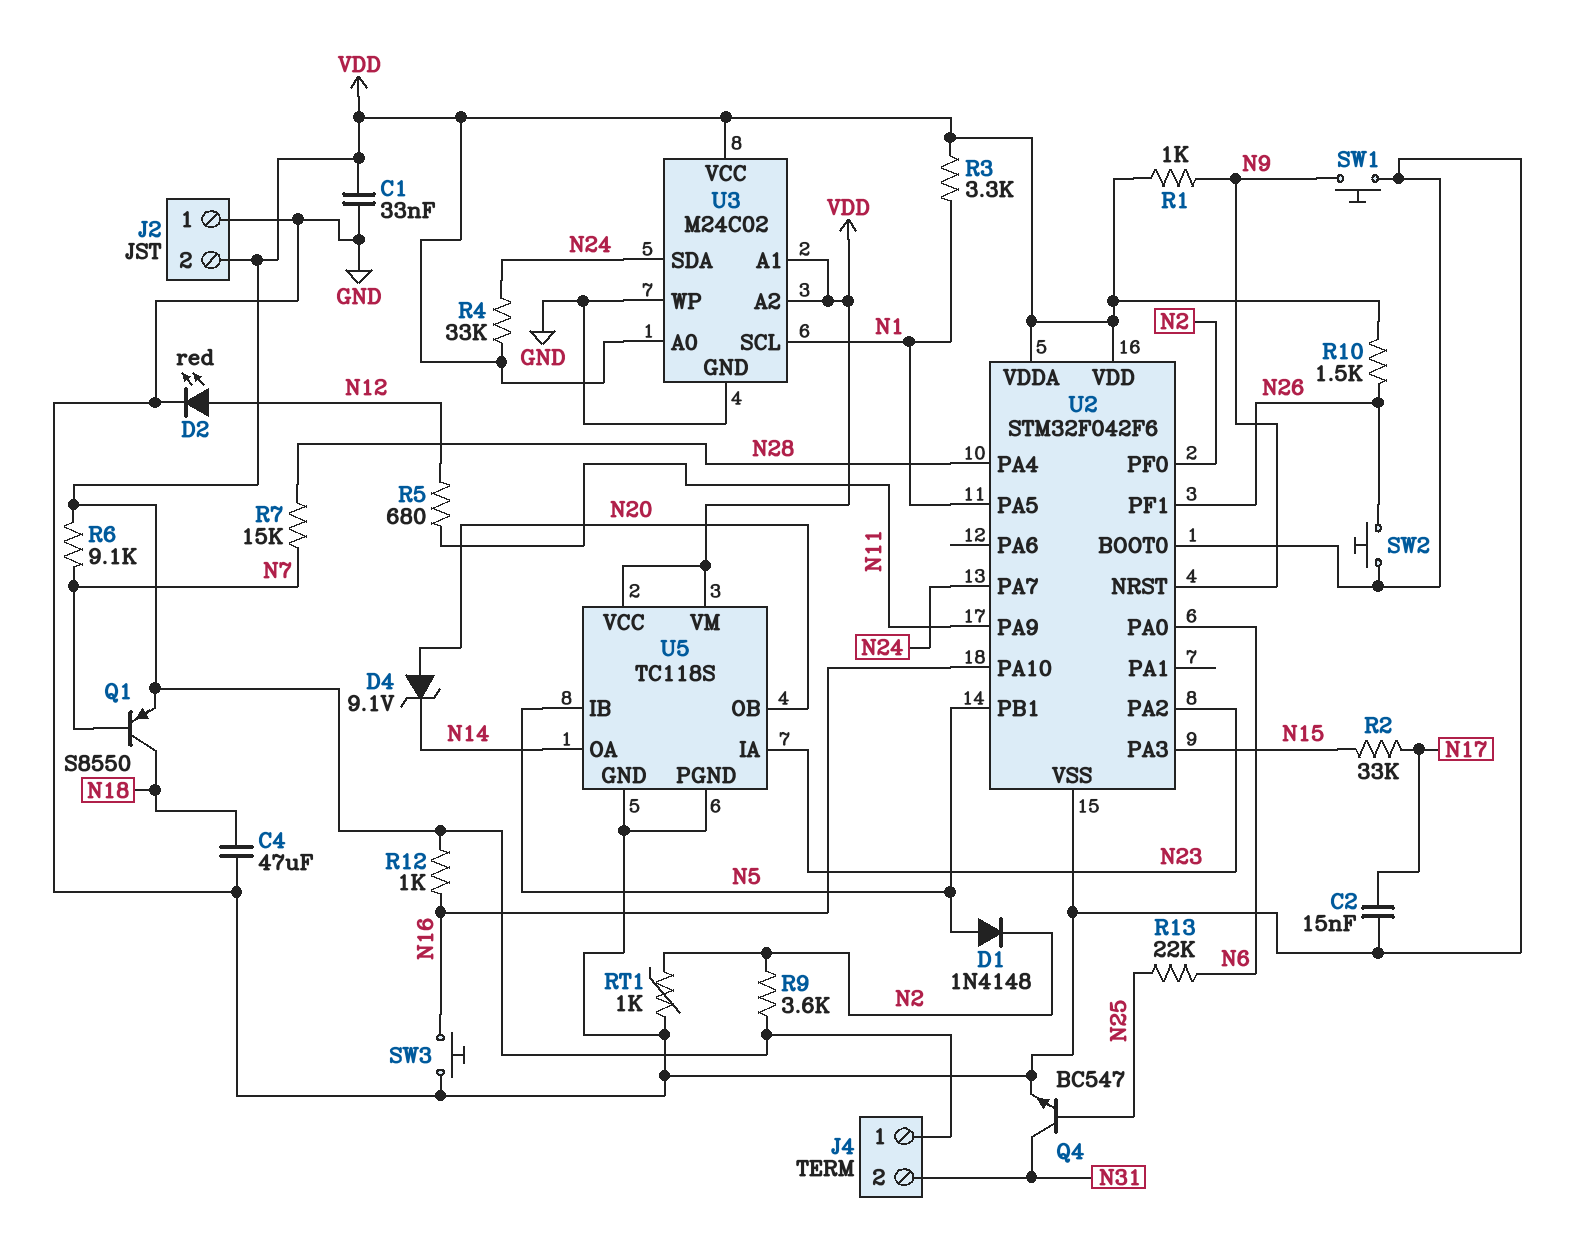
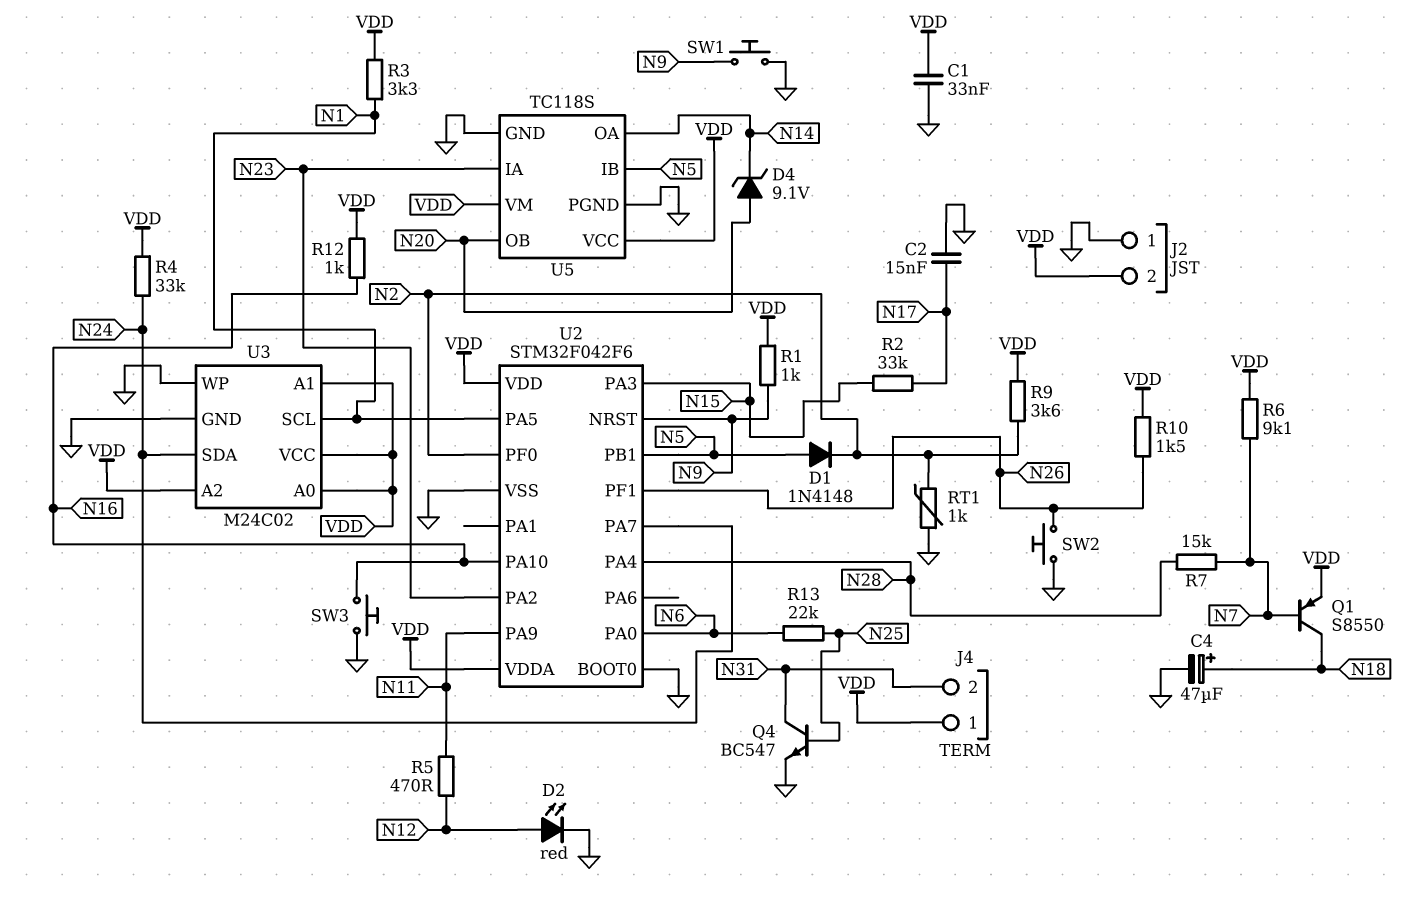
C4: 47uF (GND, N18) -> 47uF (plus N18, minus GND)
R5: 680 (N11, N12) -> 470 (N11, N12)

